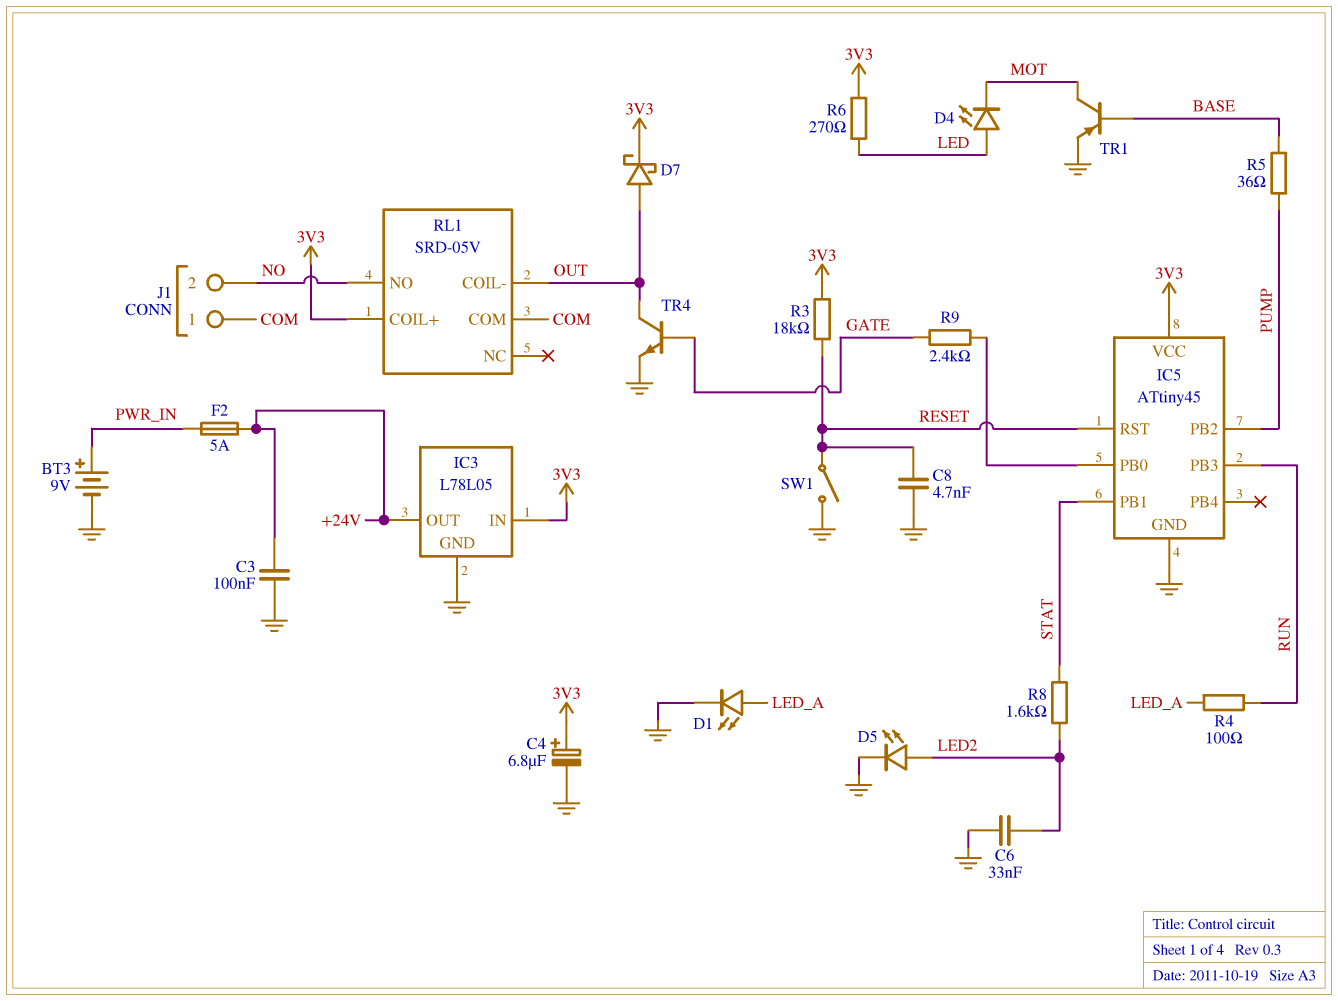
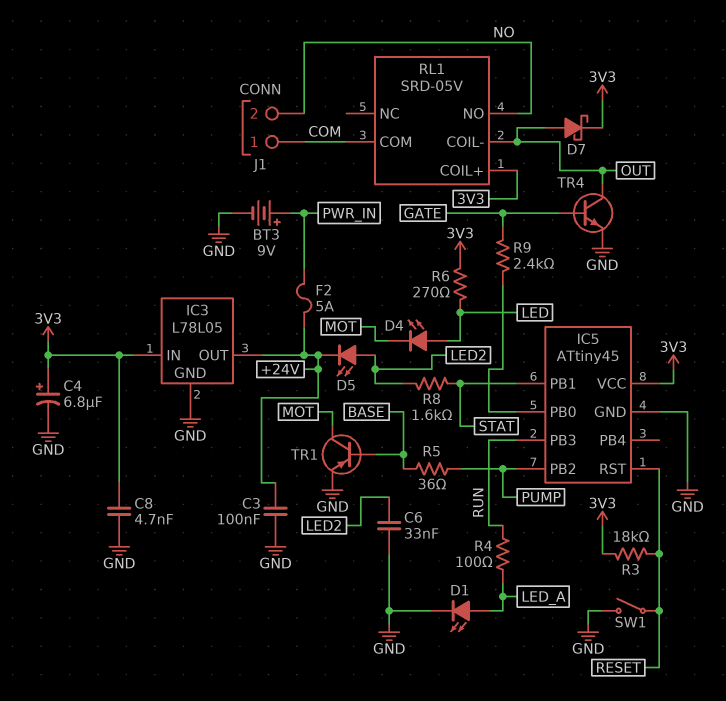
C8: 4.7nF (GND, RESET) -> 4.7nF (3V3, GND)
D5: LED (A LED2, K GND) -> LED (A LED2, K +24V)

